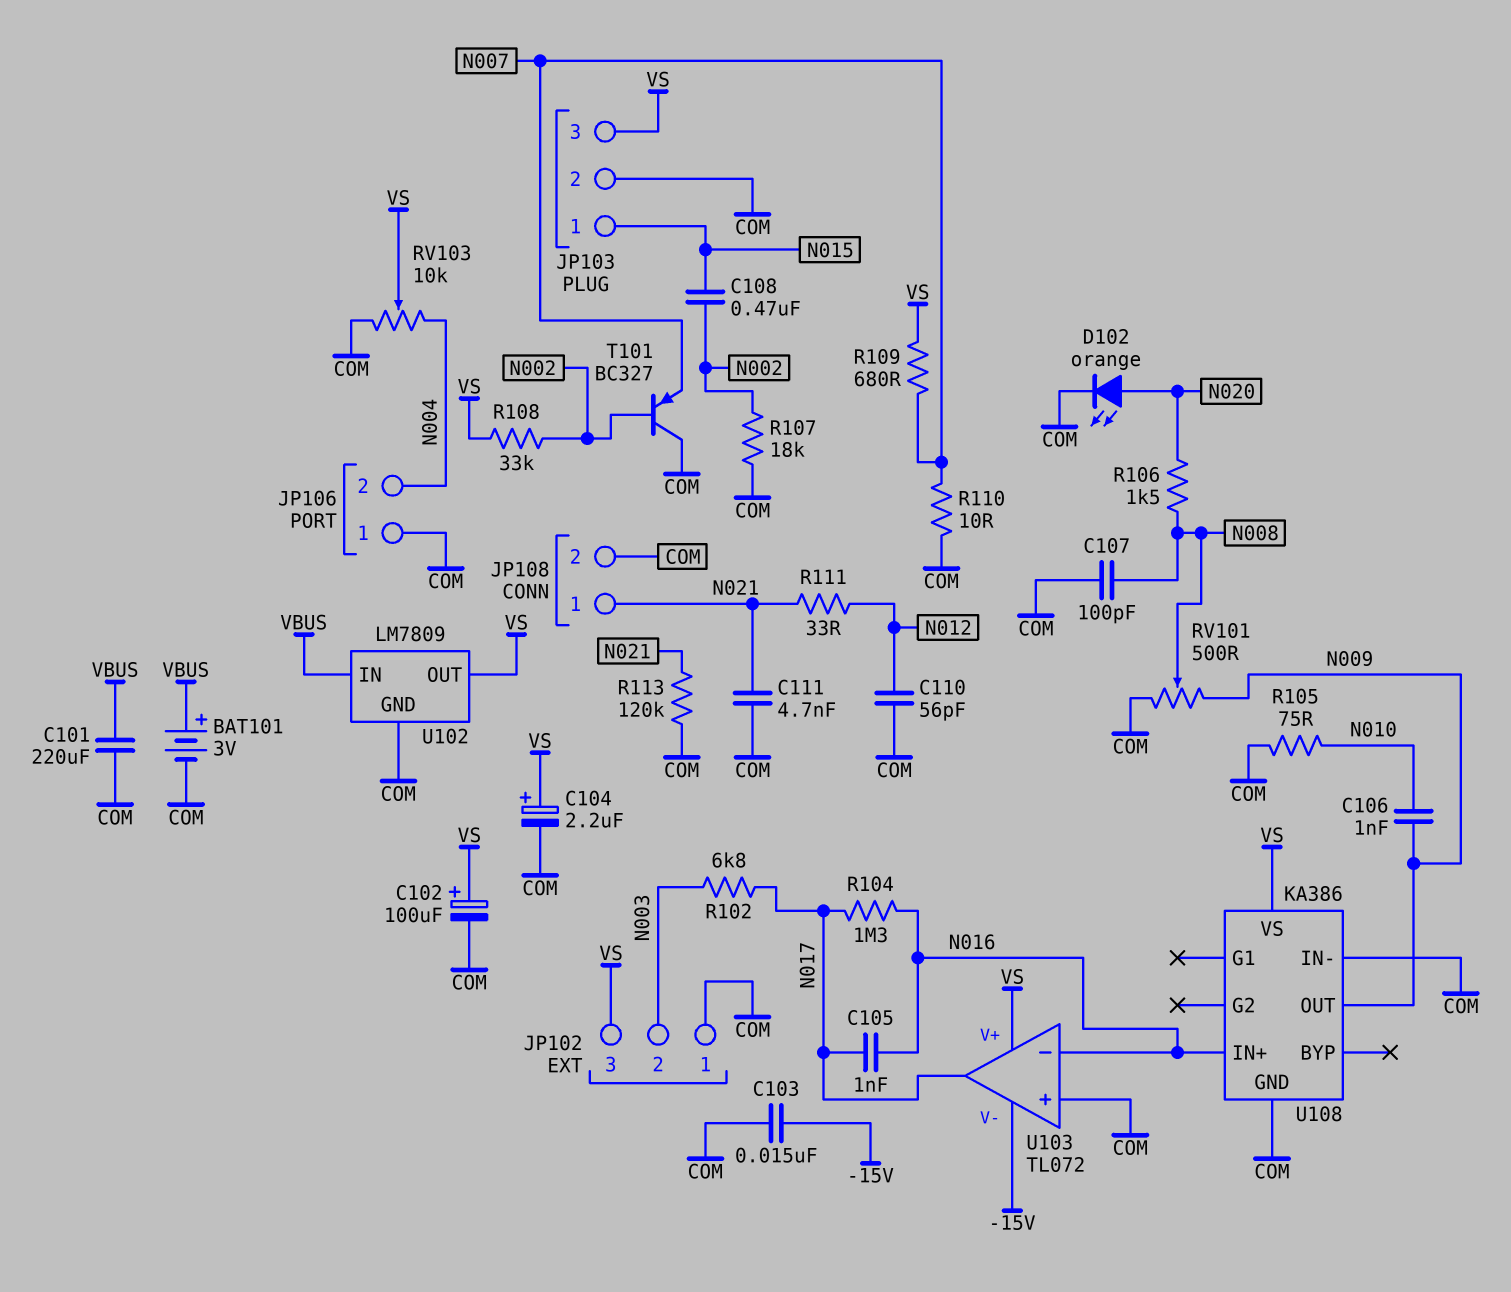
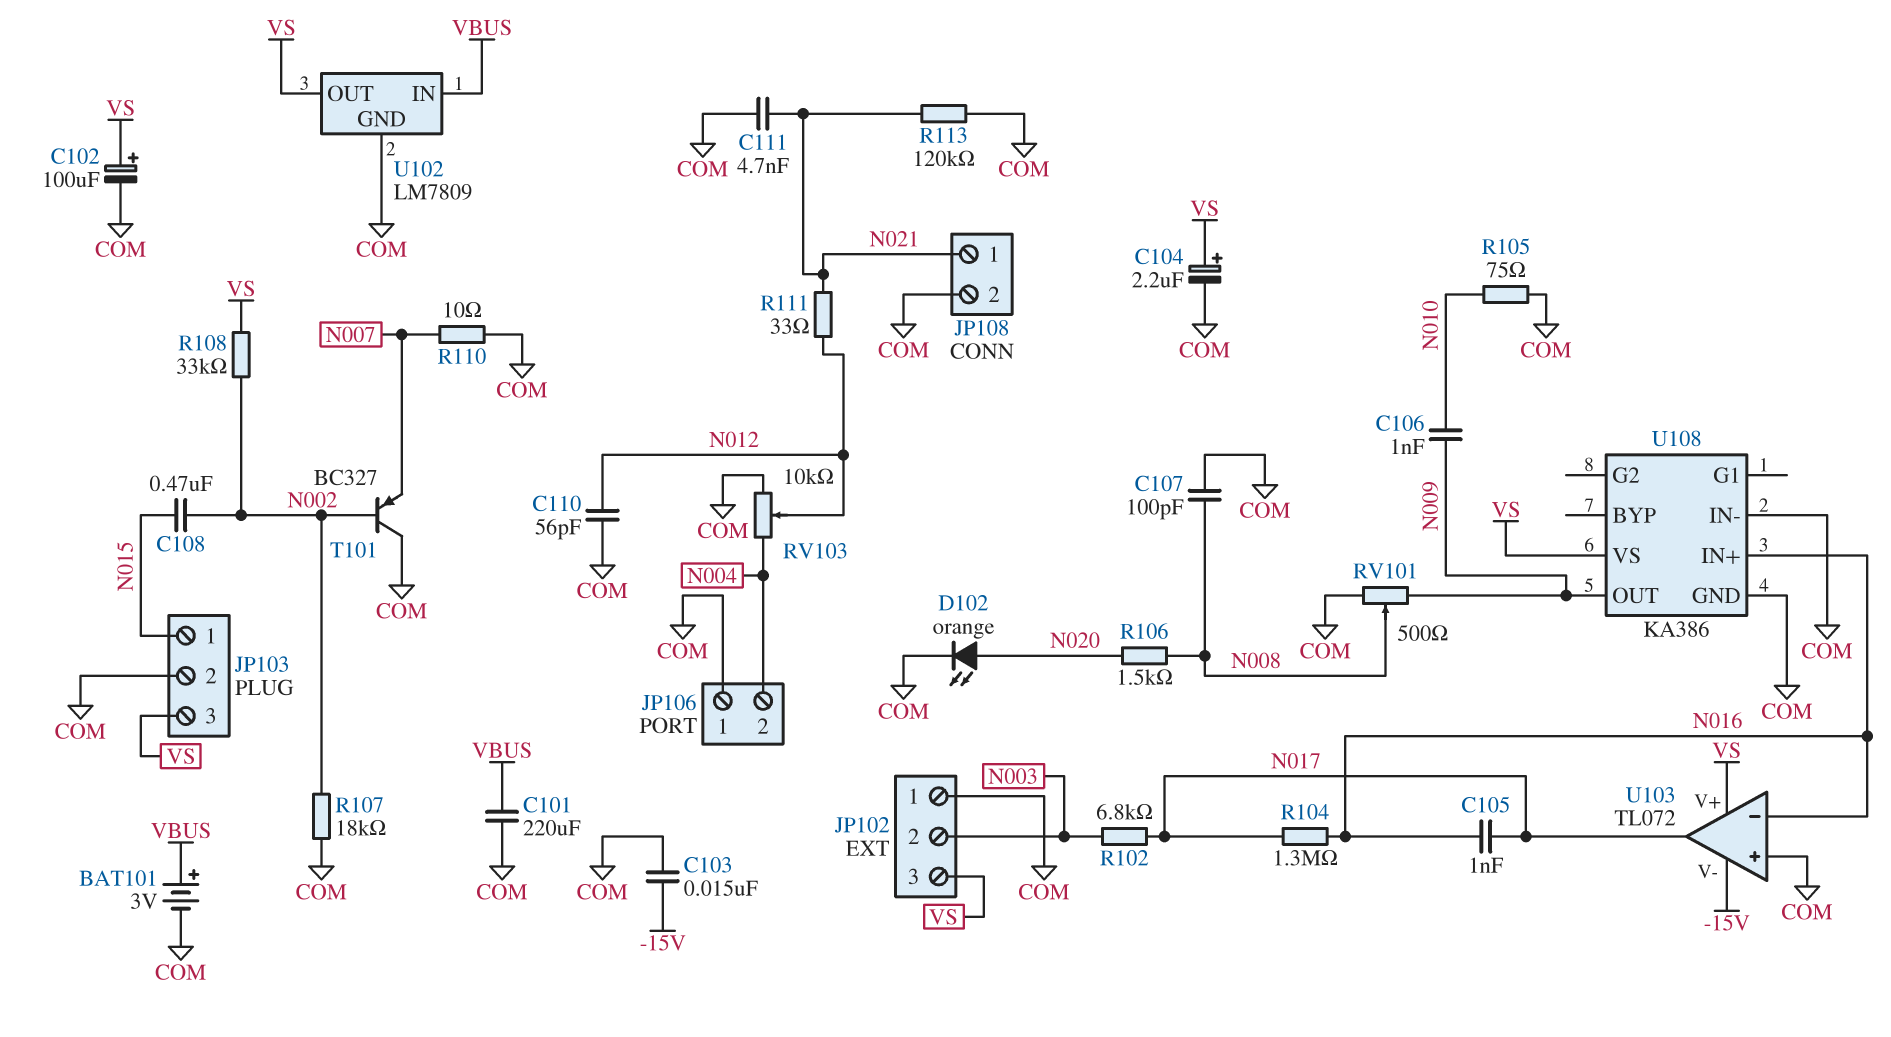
R109: 680 (N007, VS) -> none
RV103: 10k (COM, N004, wiper VS) -> 10k (COM, N004, wiper N012)

